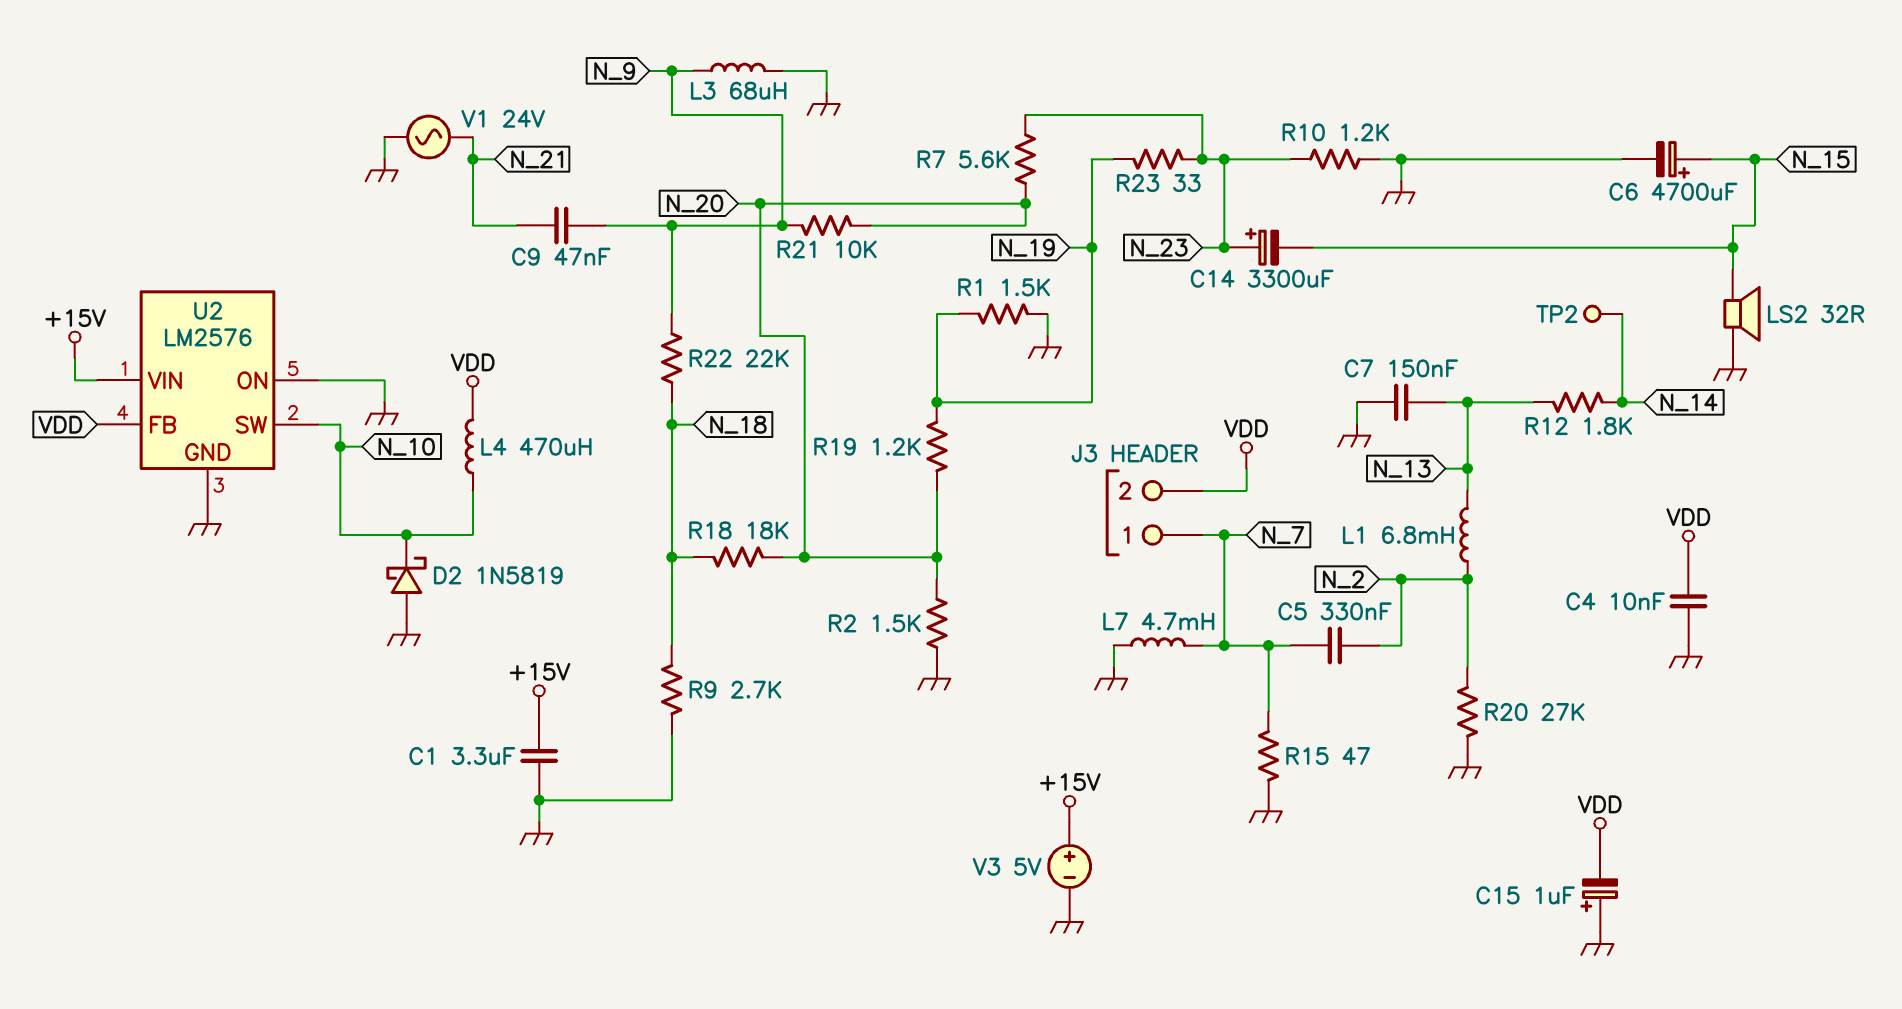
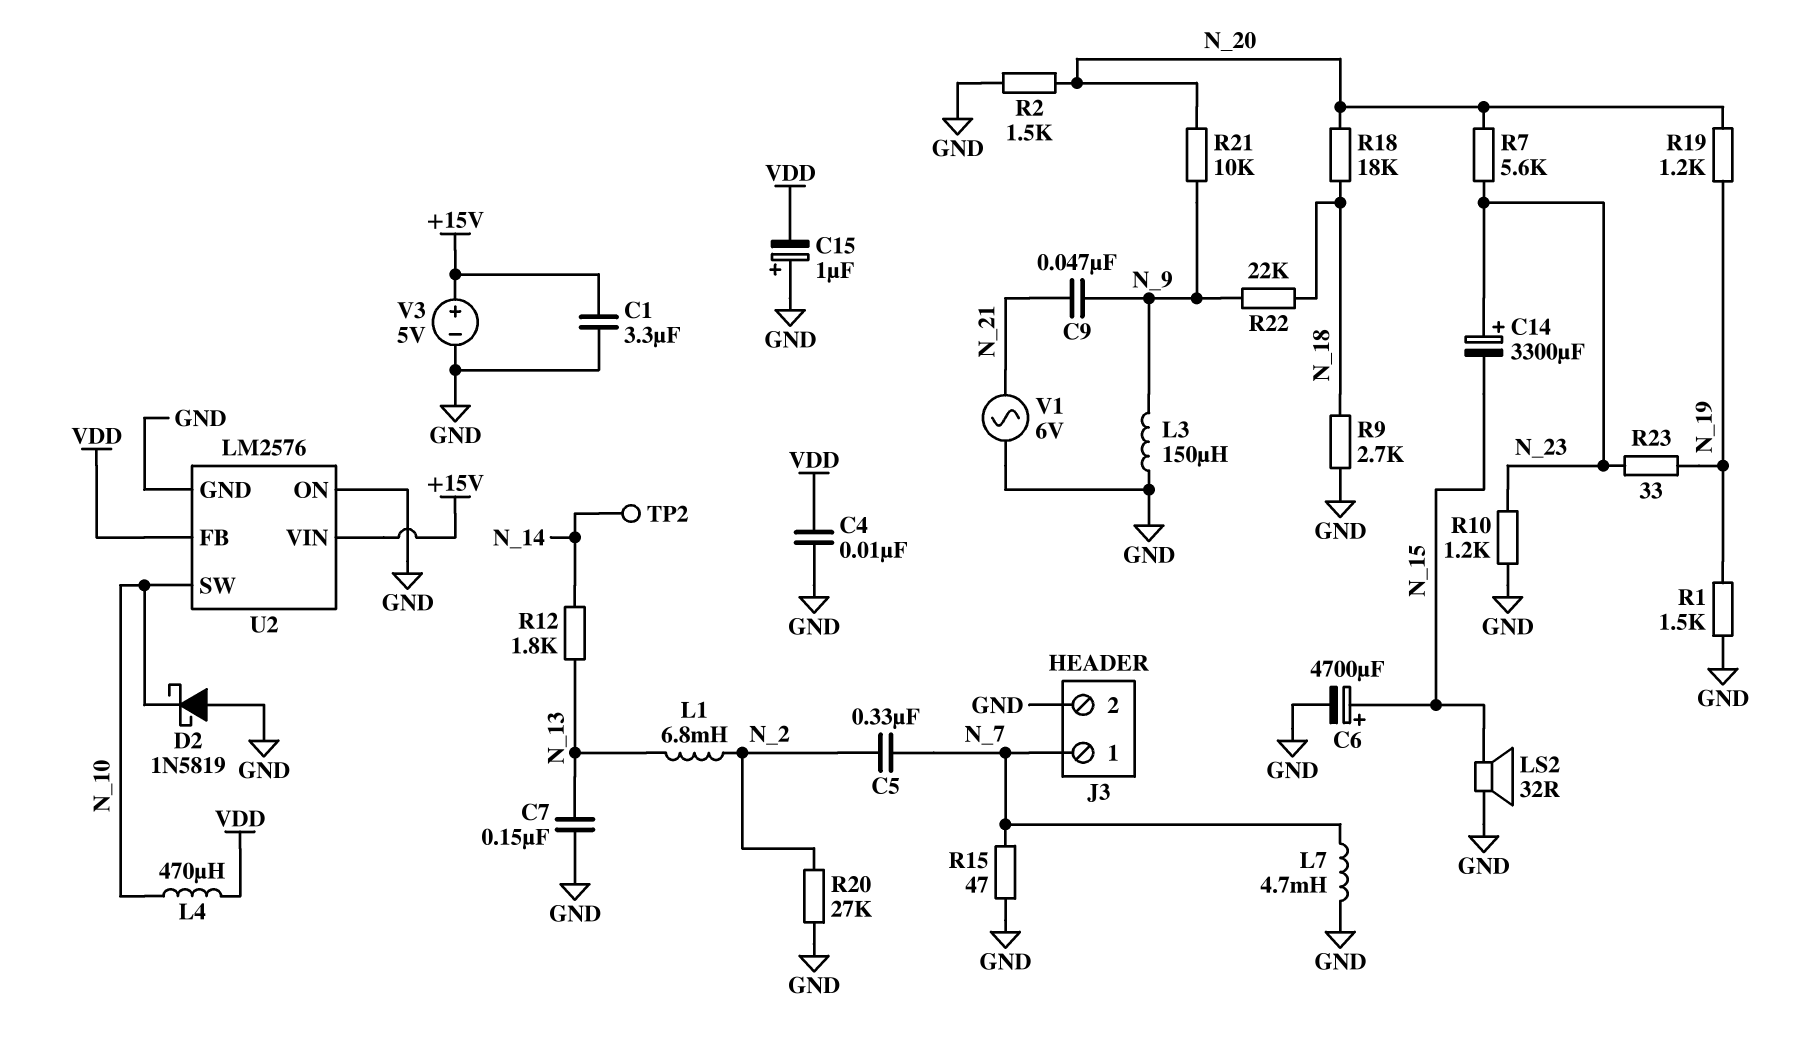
J3 pin 2: VDD -> GND
L3: 68uH (GND, N_9) -> 150uH (GND, N_9)
V1: AC 24V (GND, N_21) -> AC 6V (GND, N_21)

